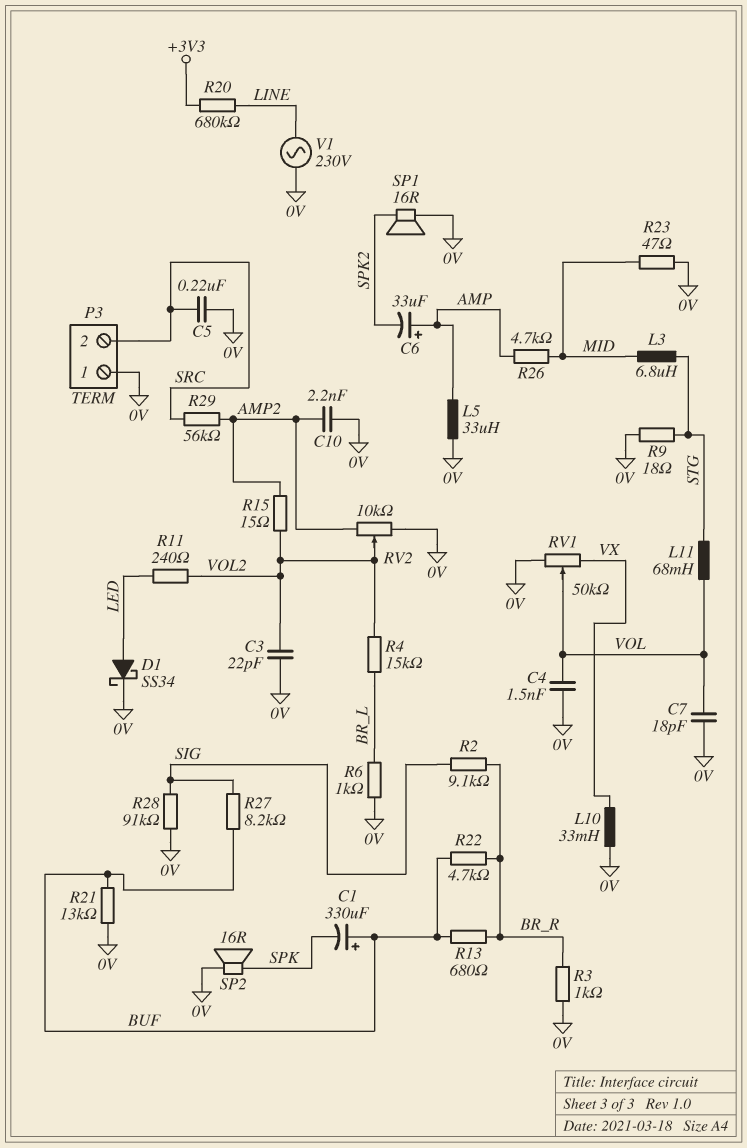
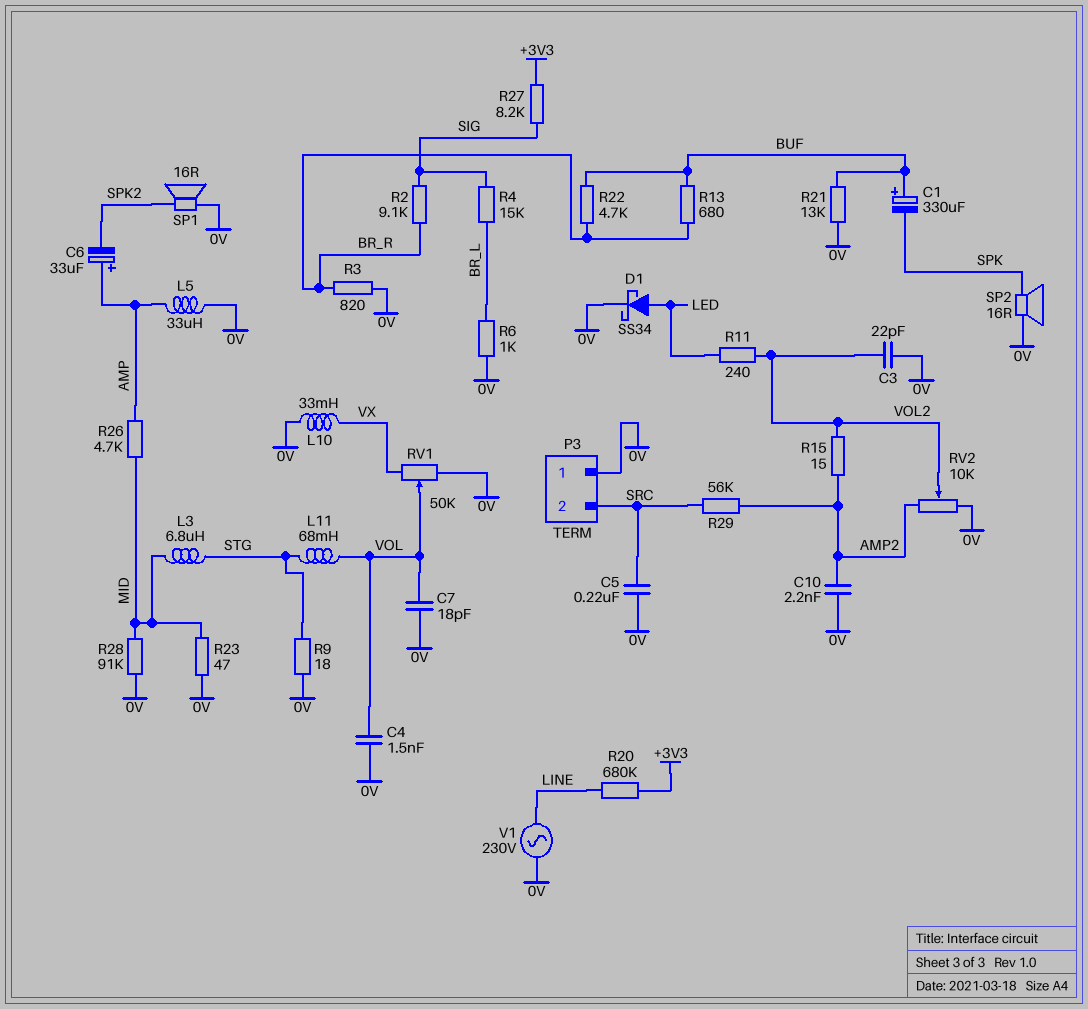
R3: 1k (0V, BR_R) -> 820 (0V, BR_R)
R4: 15k (BR_L, VOL2) -> 15k (BR_L, SIG)
R27: 8.2k (BUF, SIG) -> 8.2k (+3V3, SIG)
R28: 91k (0V, SIG) -> 91k (0V, MID)

